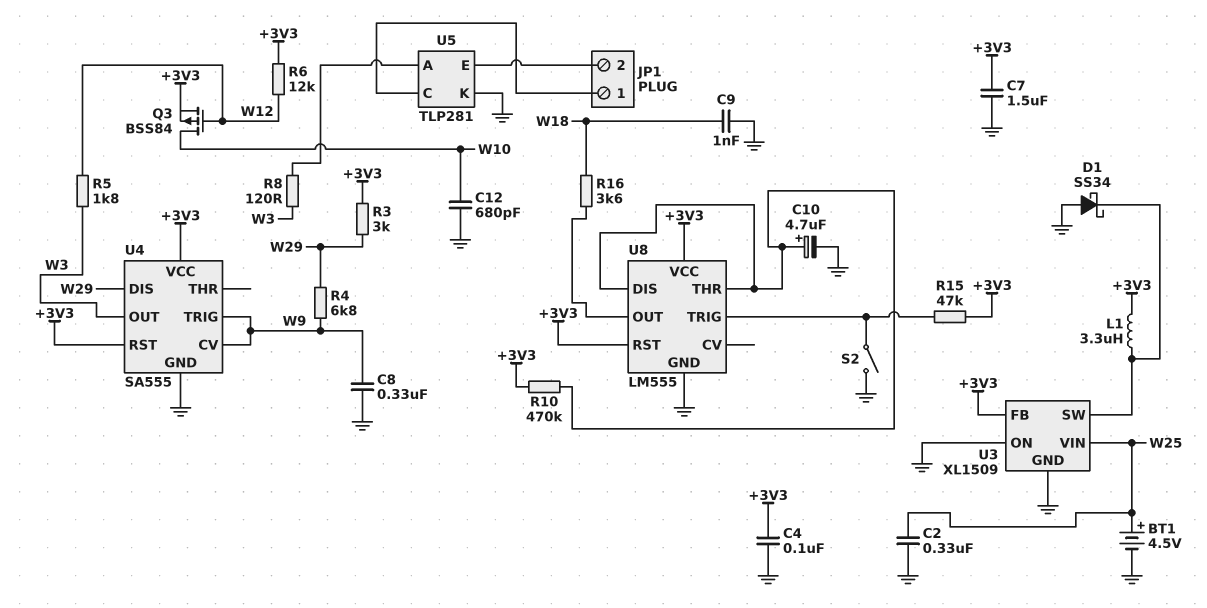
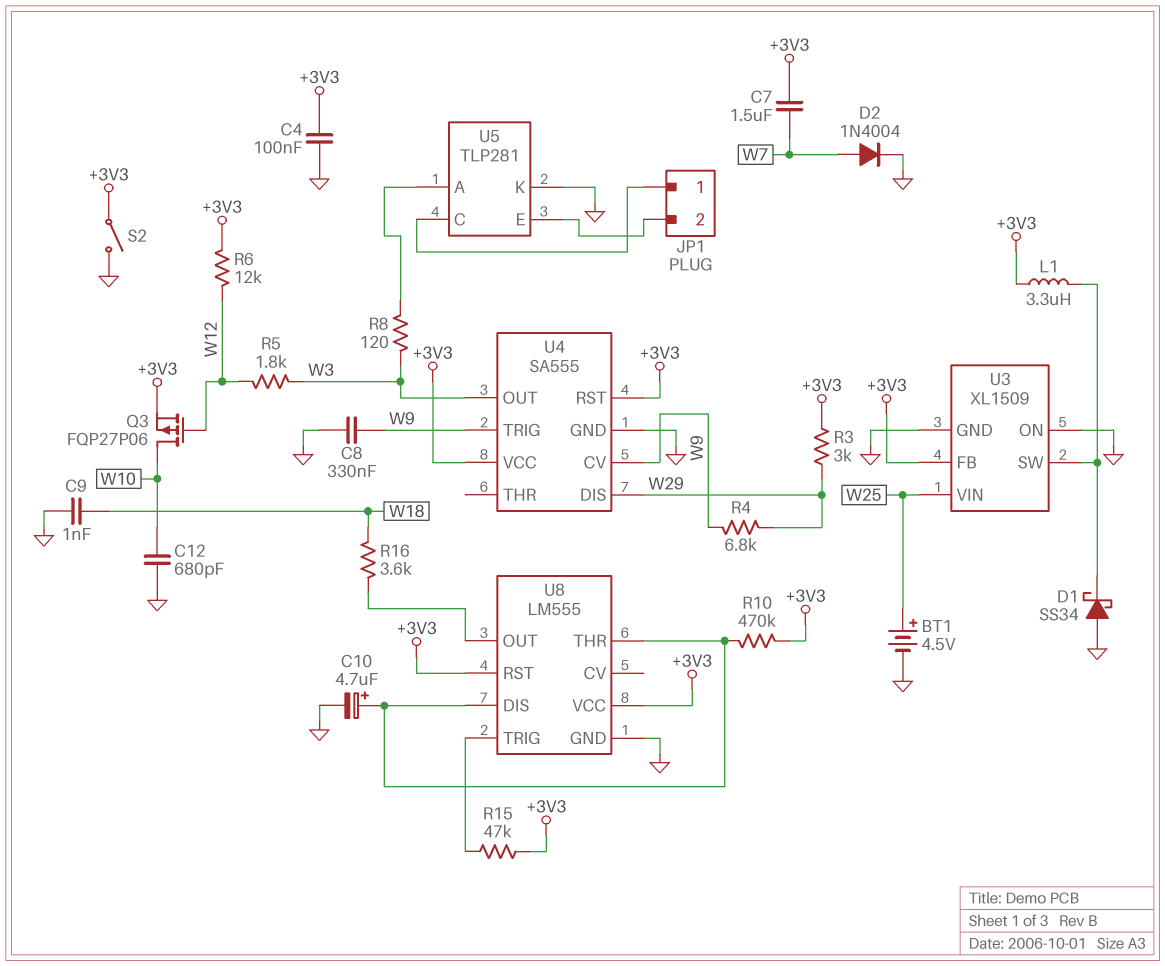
C2: 330nF (GND, W25) -> none
C7: 1.5uF (+3V3, GND) -> 1.5uF (+3V3, W7)
D2: none -> diode 1N4004 (A W7, K GND)
Q3: PMOS BSS84 (G W12, D W10, S +3V3) -> PMOS FQP27P06 (G W12, D W10, S +3V3)
S2: switch (GND, U8/TRIG) -> switch (+3V3, GND)

